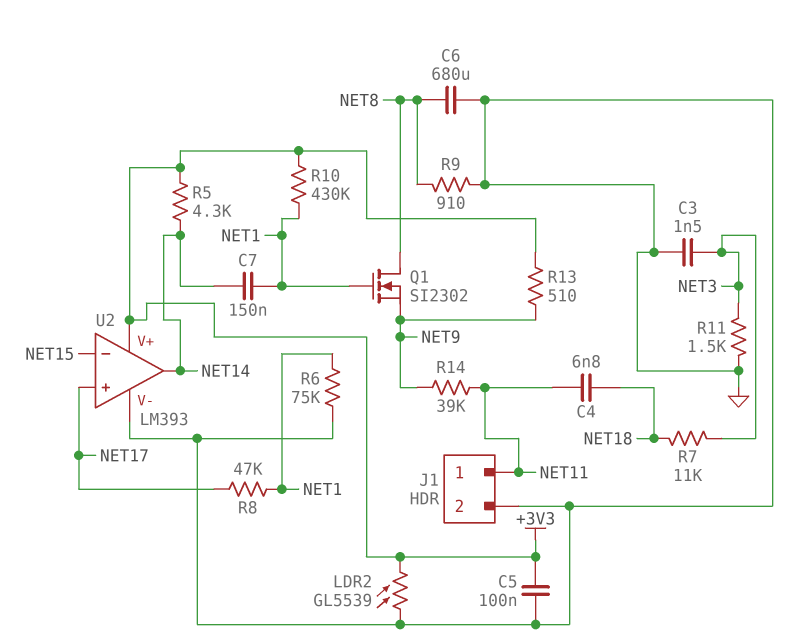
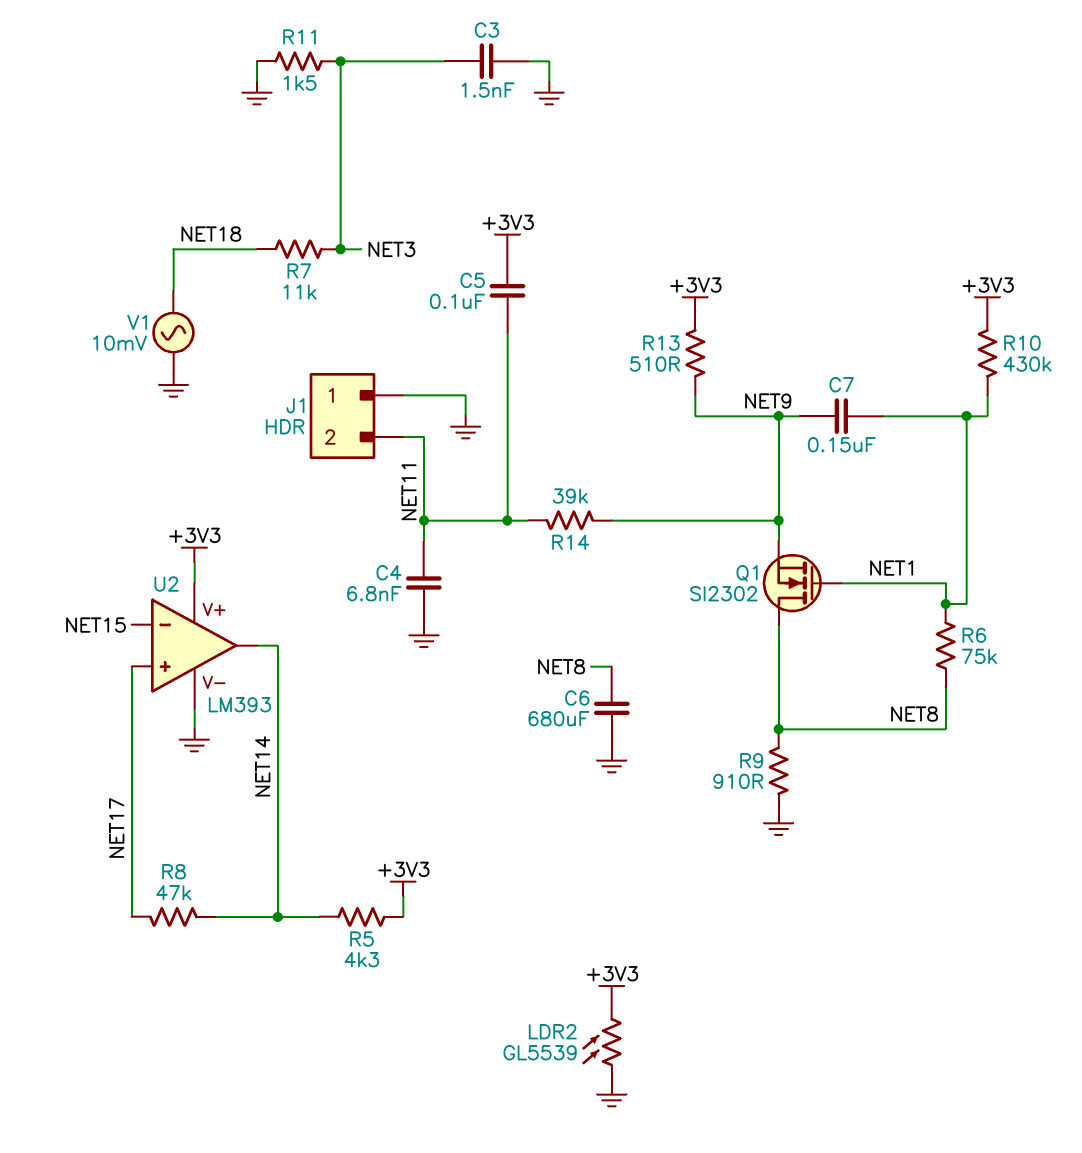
C4: 6.8nF (NET11, NET18) -> 6.8nF (GND, NET11)
C5: 100nF (+3V3, GND) -> 100nF (+3V3, NET11)
C7: 150nF (NET1, NET14) -> 150nF (NET1, NET9)
J1 pin 1: NET11 -> GND
J1 pin 2: GND -> NET11
R6: 75k (GND, NET1) -> 75k (NET1, NET8)
R8: 47k (NET1, NET17) -> 47k (NET14, NET17)
V1: none -> AC 10mV (GND, NET18)

